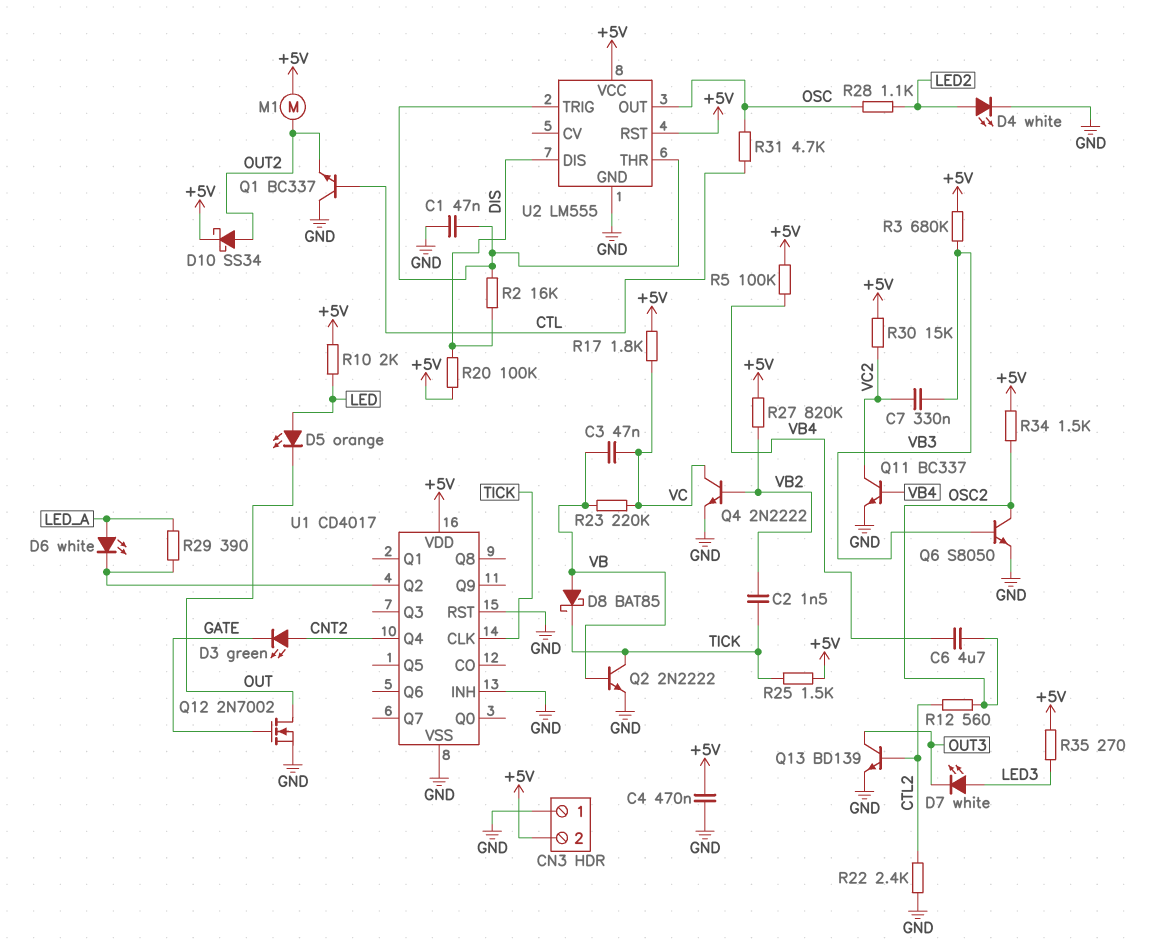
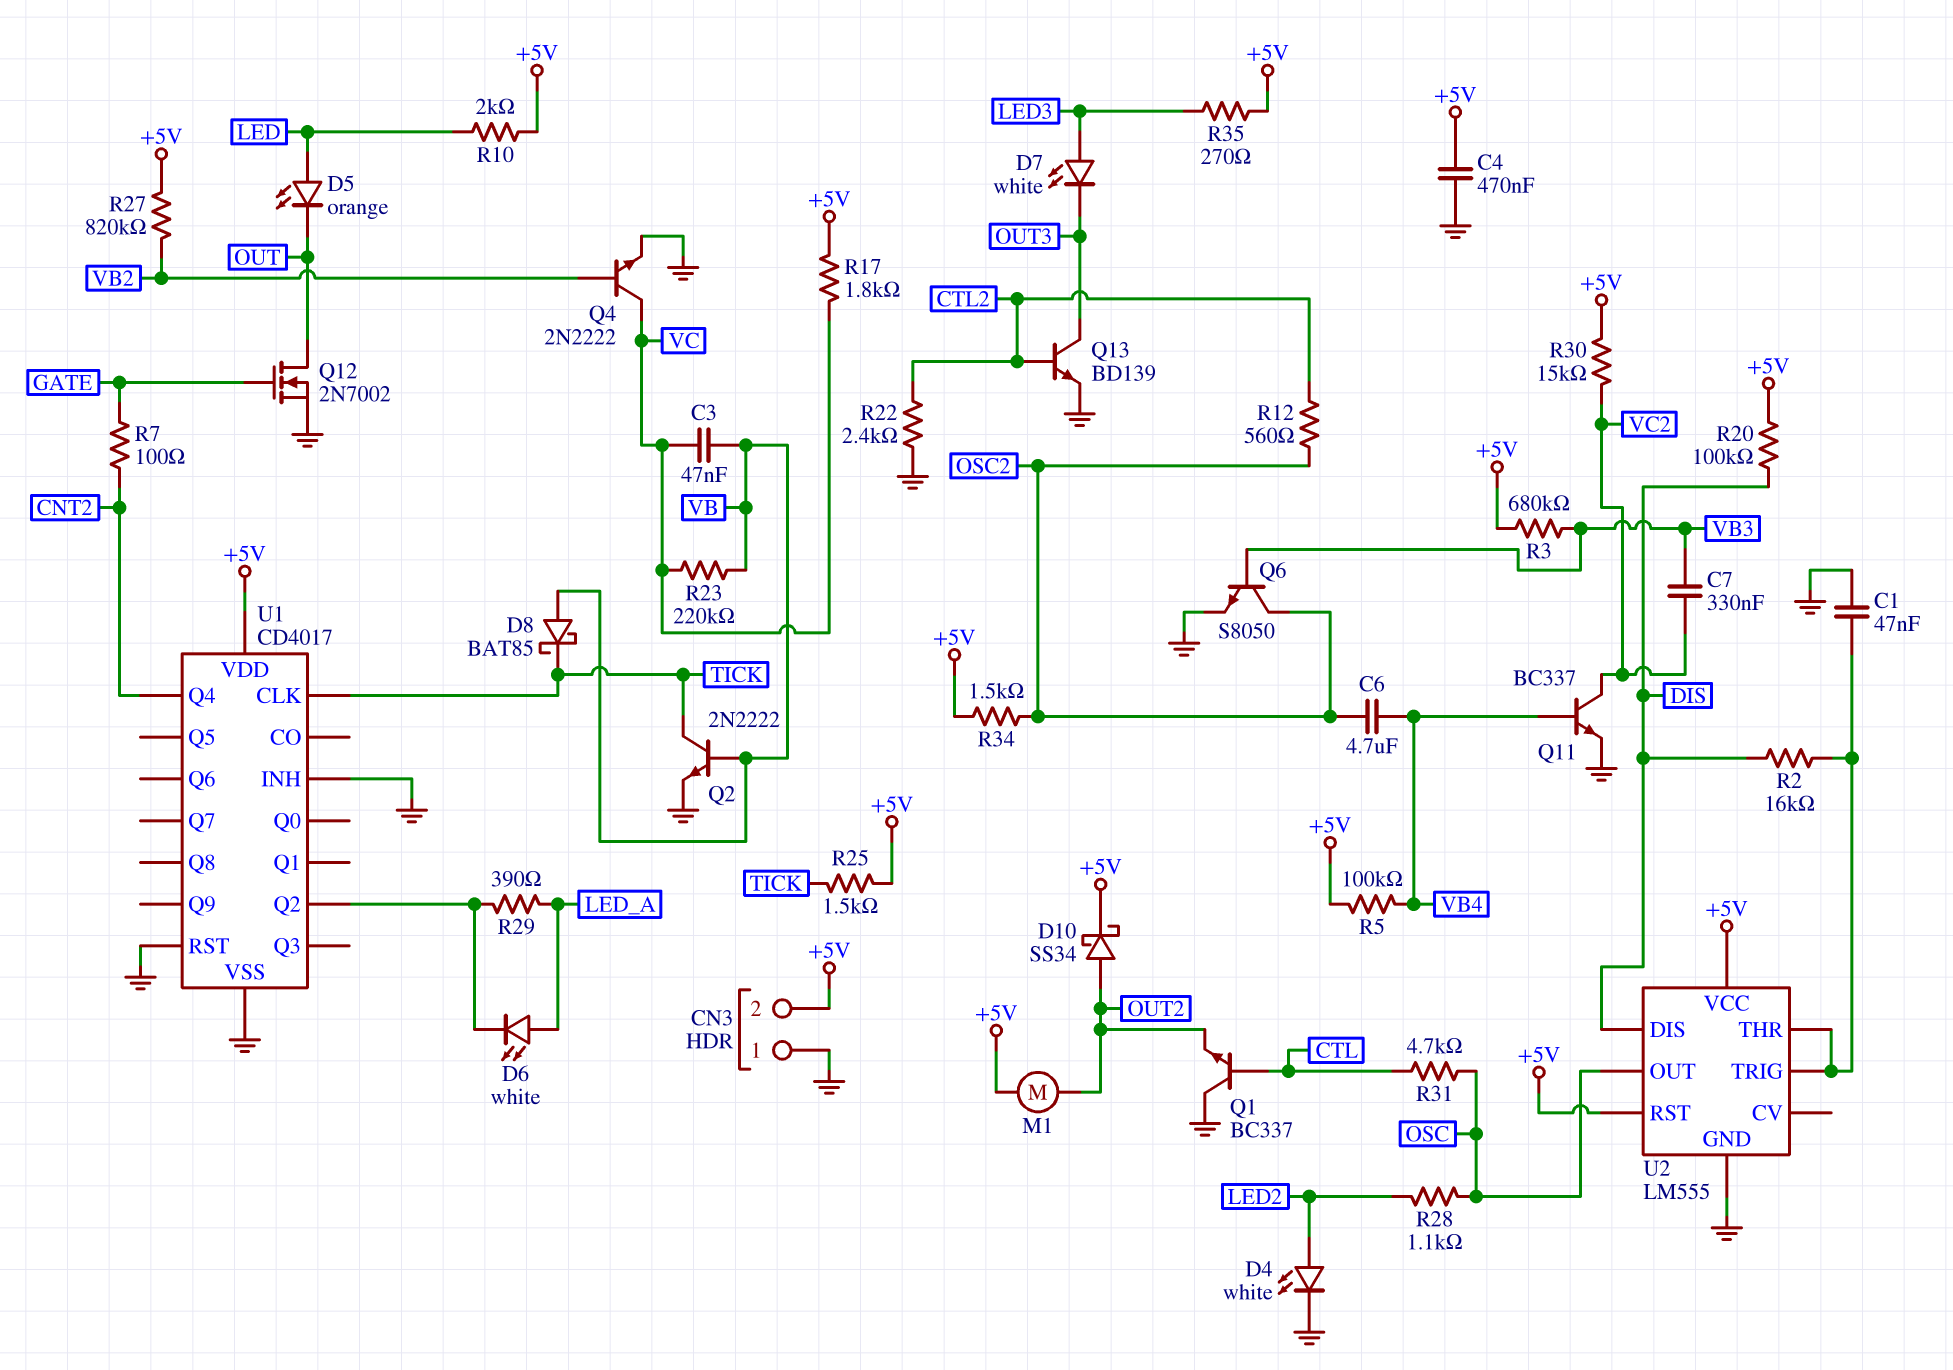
C2: 1.5nF (TICK, VB2) -> none
D3: LED green (A CNT2, K GATE) -> none
R7: none -> 100 (CNT2, GATE)

